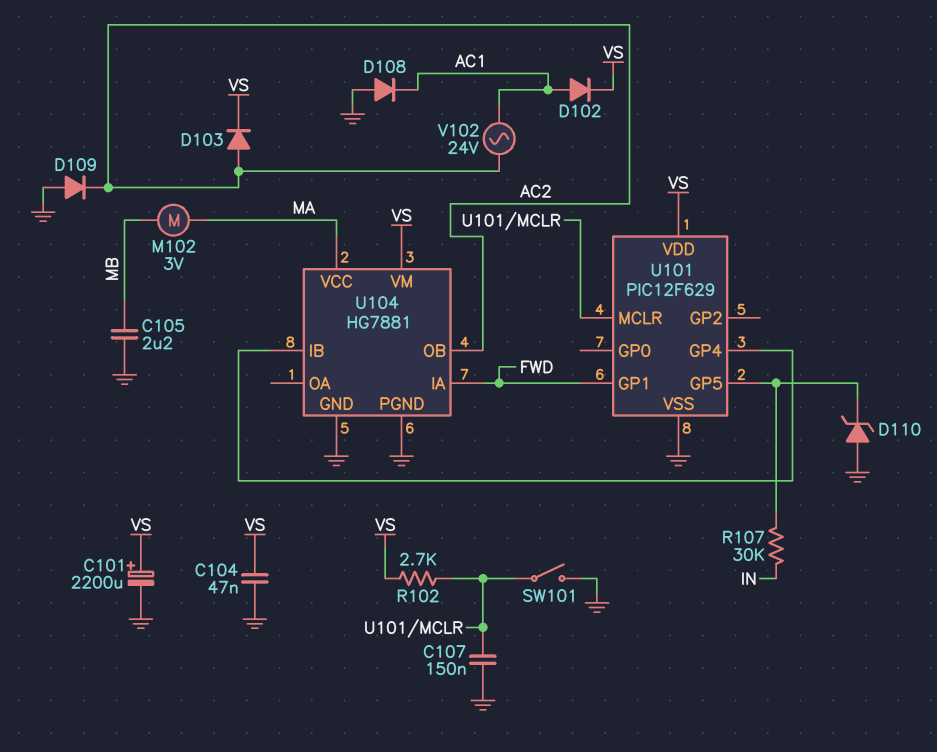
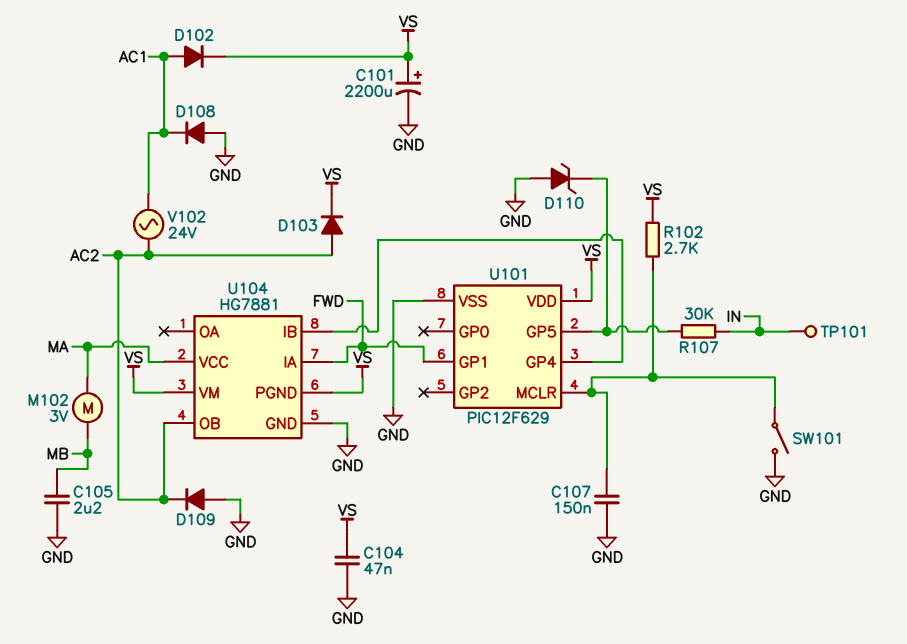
TP101: none -> test point (IN)
U104 pin PGND: GND -> VS

